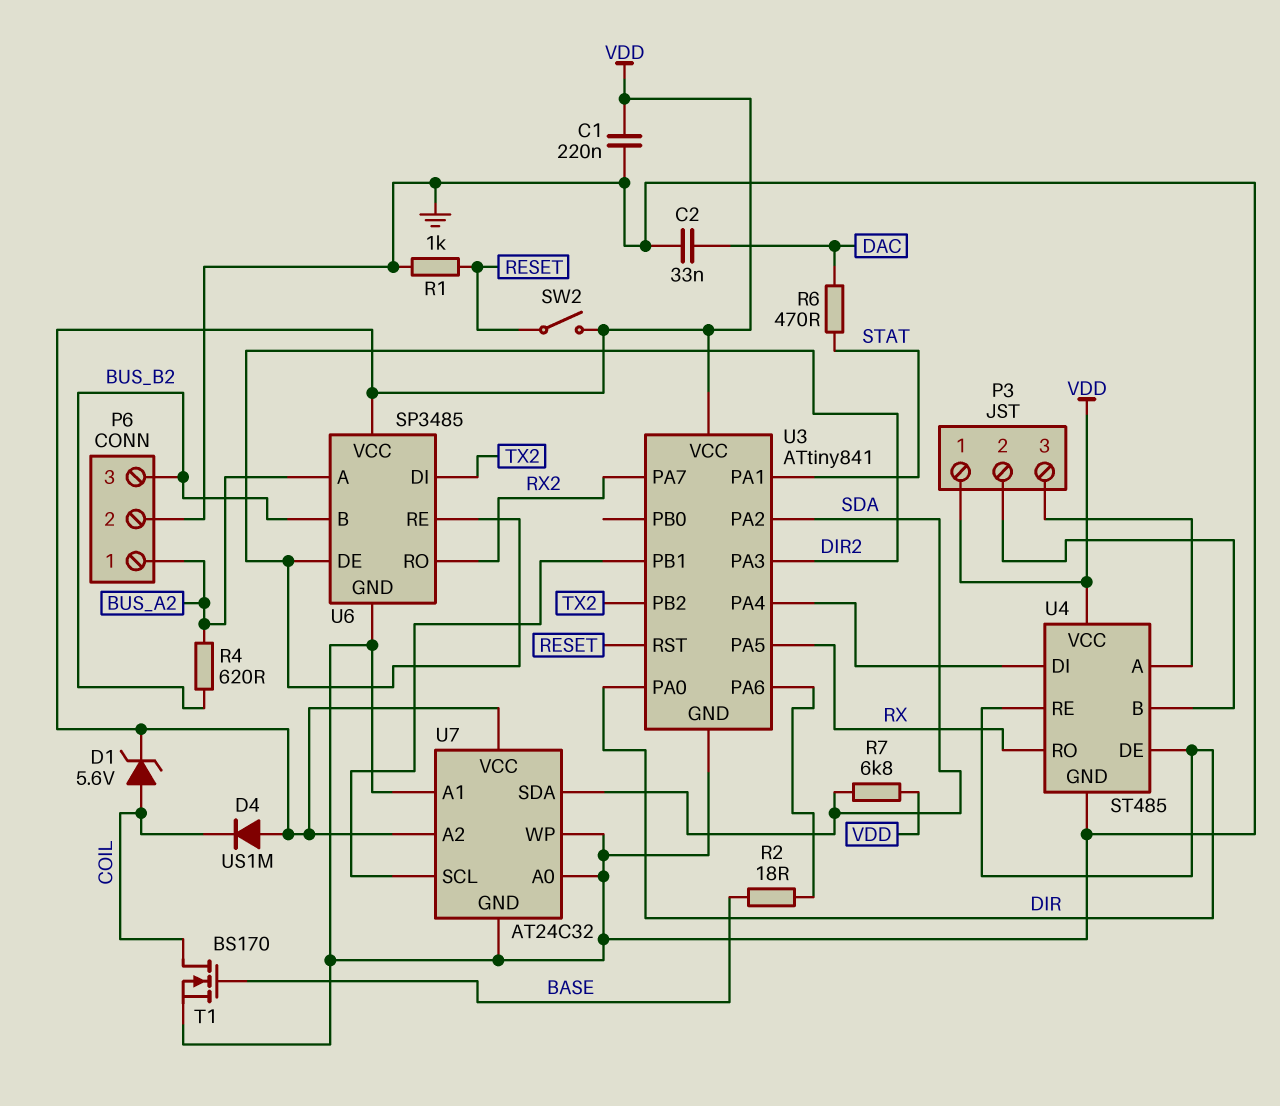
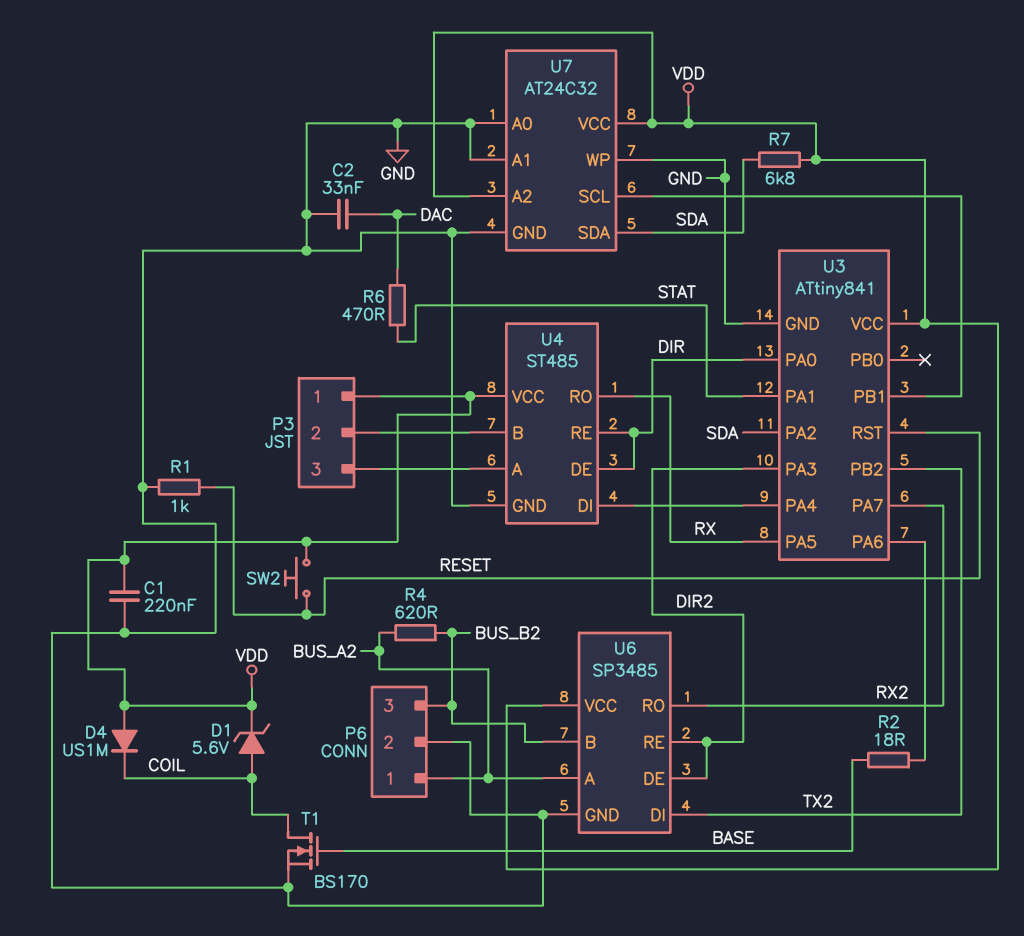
SW2: switch (RESET, VDD) -> button (RESET, VDD)

